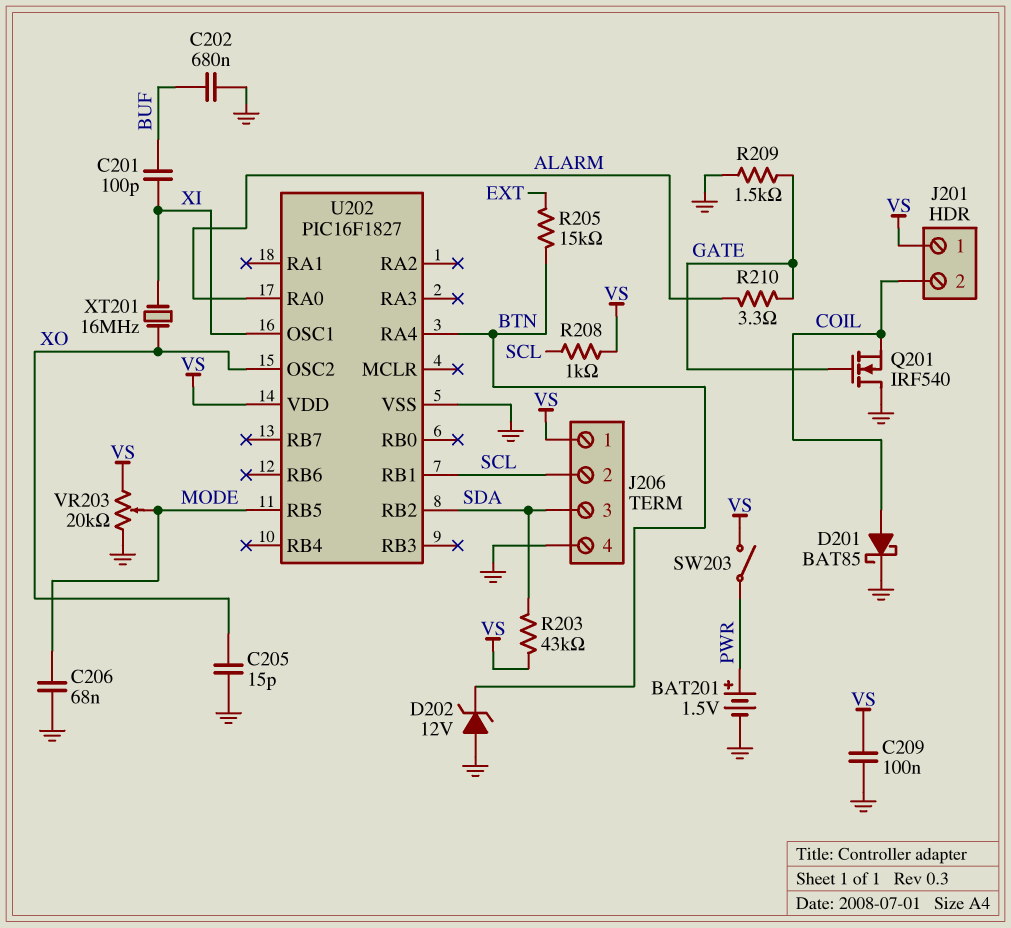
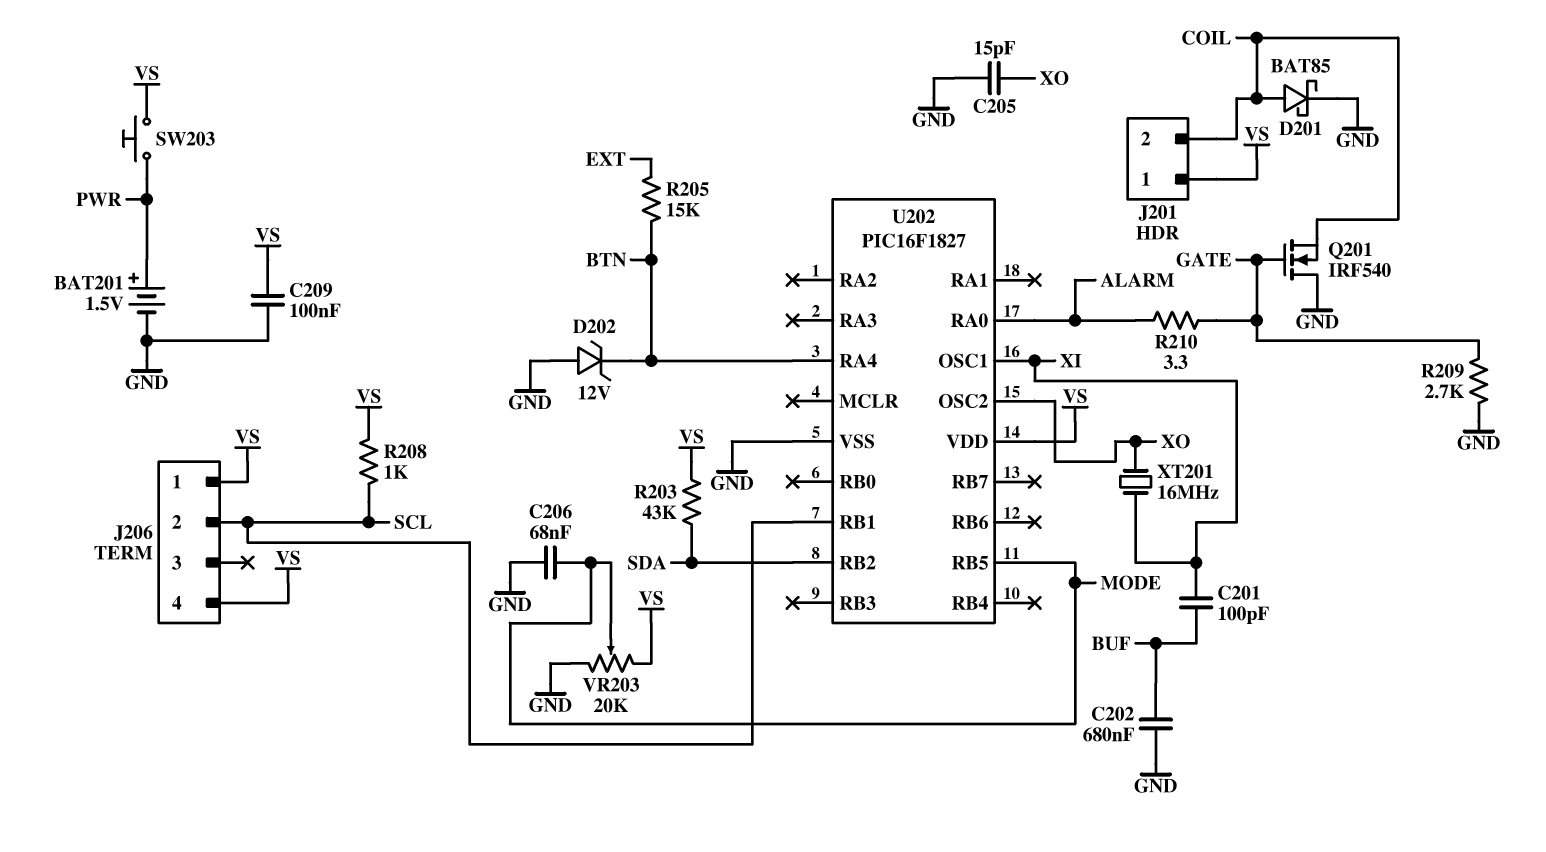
J206 pin 3: SDA -> none
J206 pin 4: GND -> VS
R209: 1.5k (GATE, GND) -> 2.7k (GATE, GND)
SW203: switch (PWR, VS) -> button (PWR, VS)

